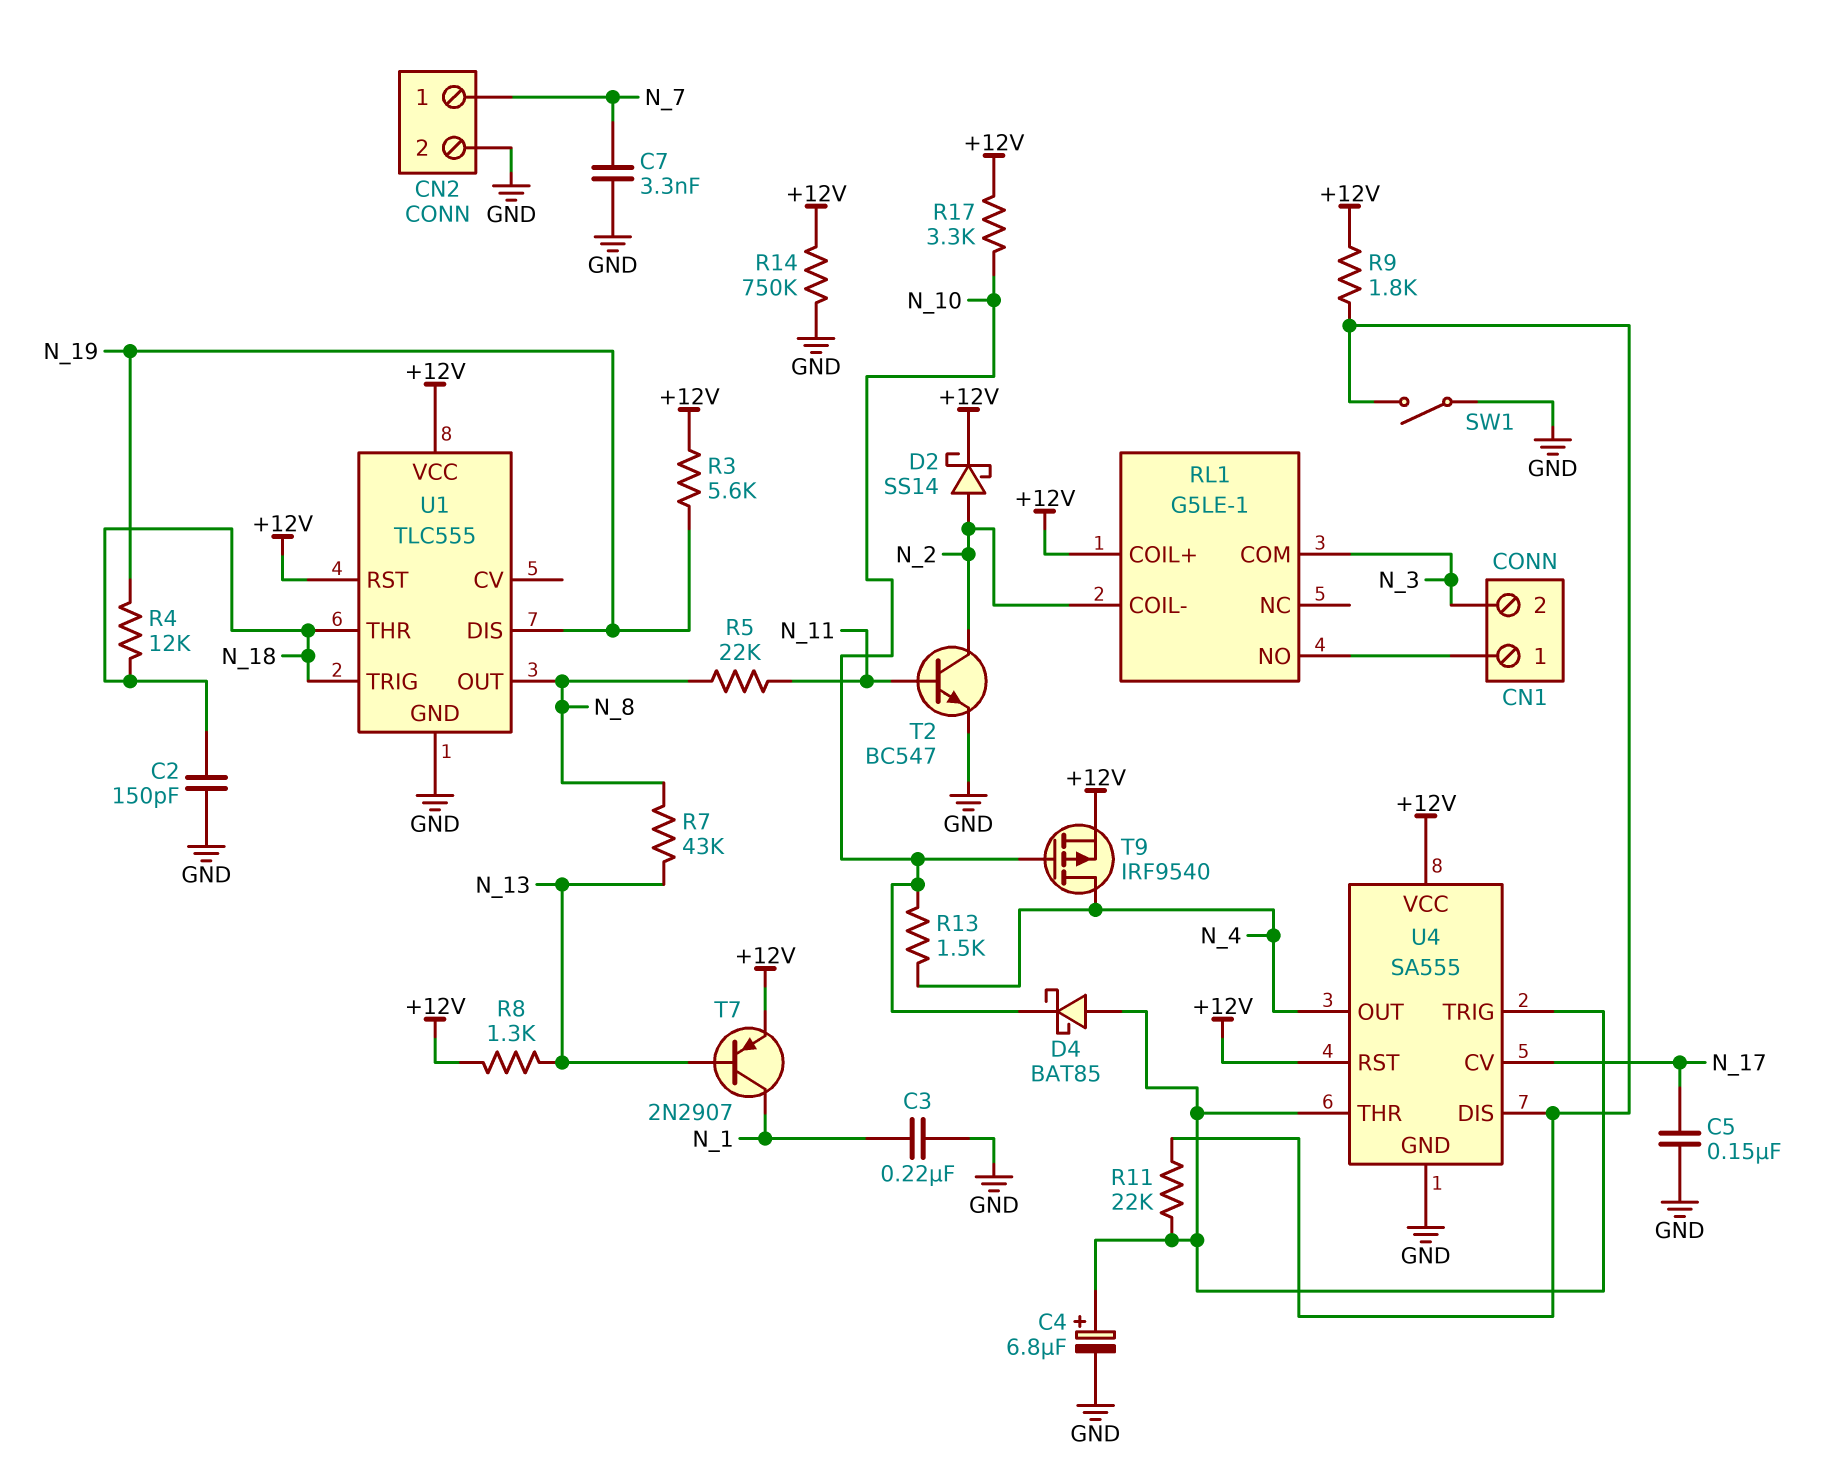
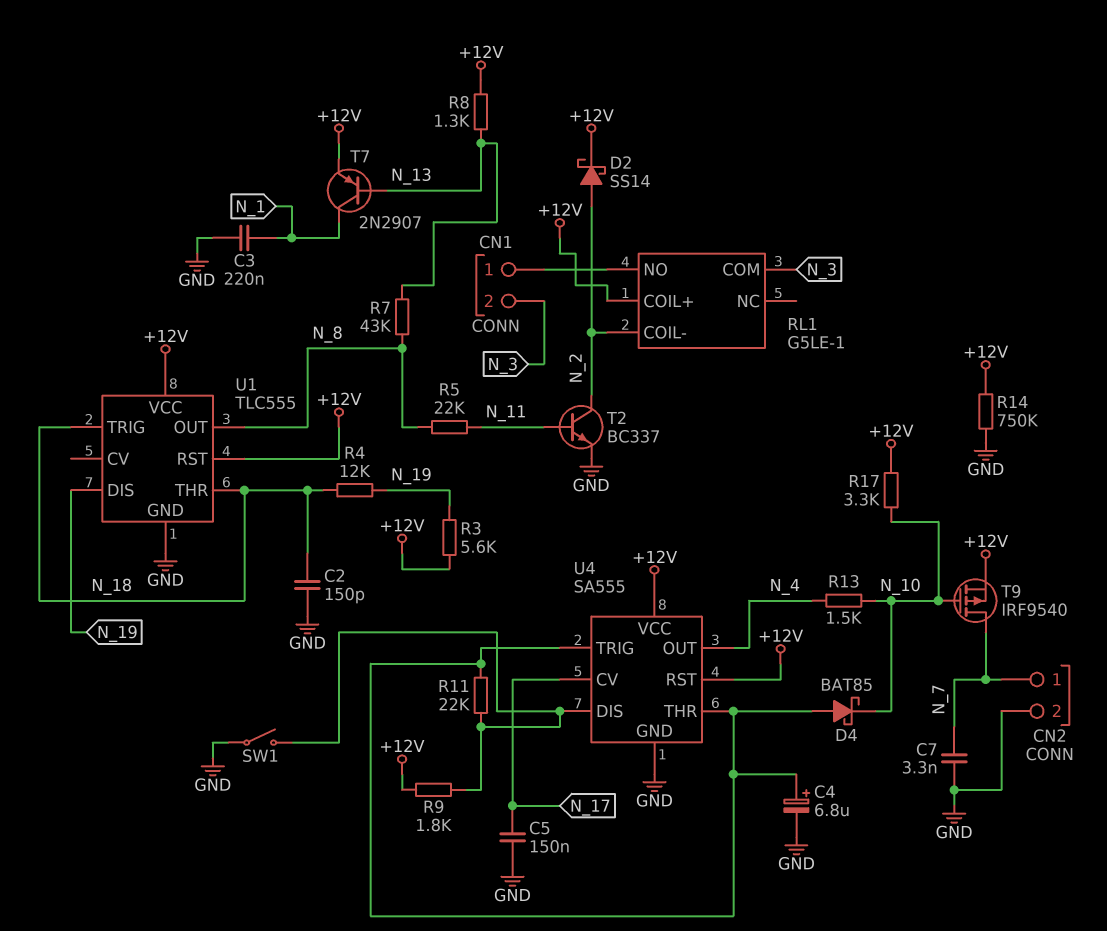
T2: NPN BC547 (B N_11, C N_2, E GND) -> NPN BC337 (B N_11, C N_2, E GND)
T9: PMOS IRF9540 (G N_10, D N_4, S +12V) -> PMOS IRF9540 (G N_10, D N_7, S +12V)

